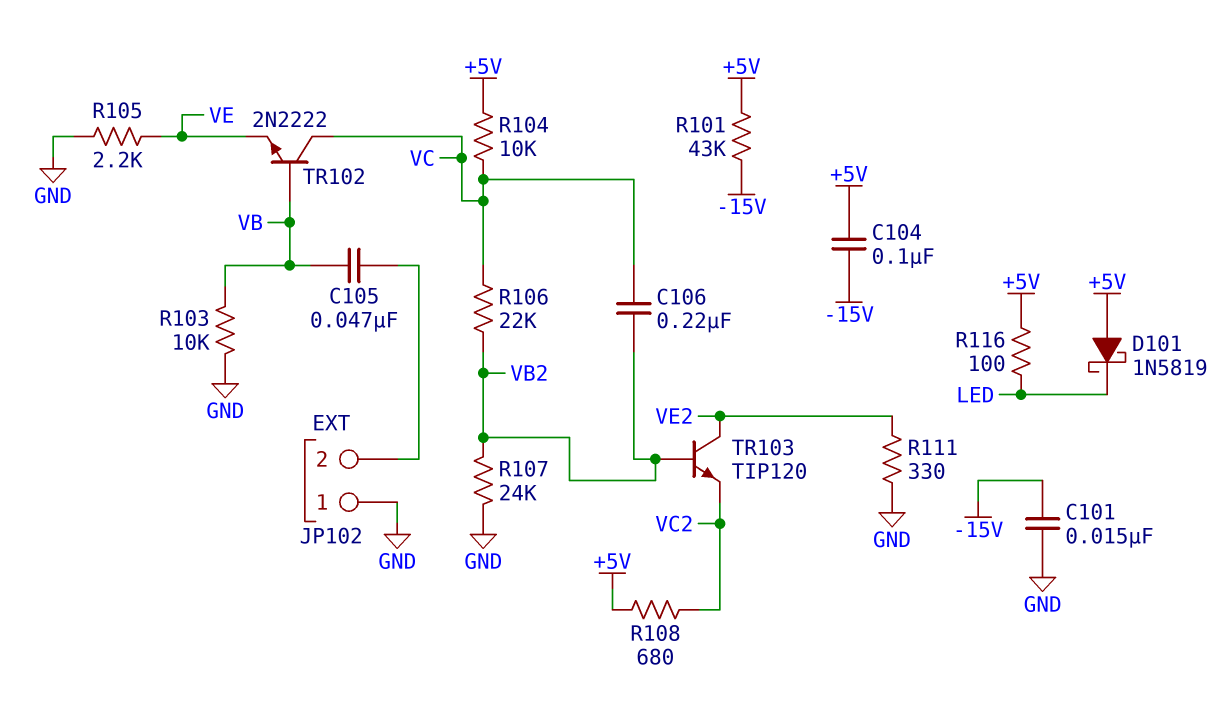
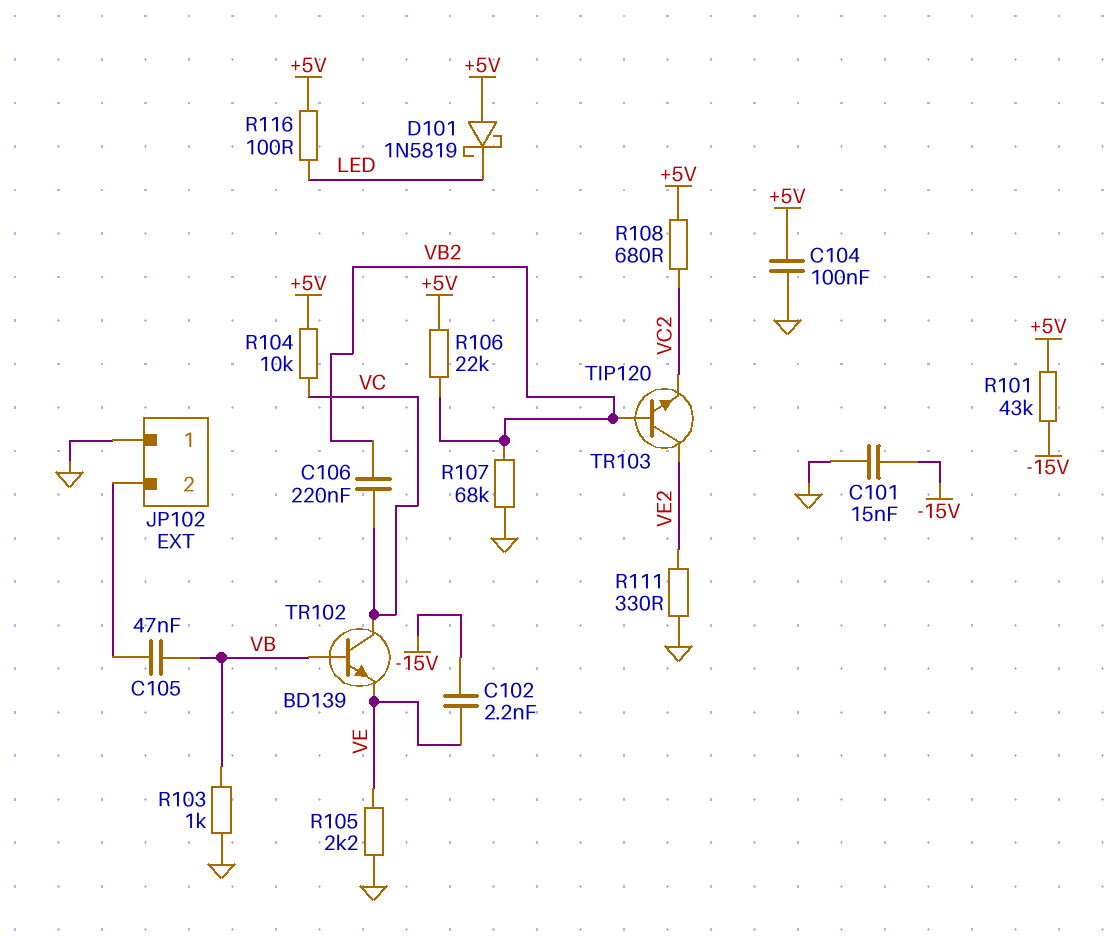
C102: none -> 2.2nF (-15V, VE)
C104: 100nF (+5V, -15V) -> 100nF (+5V, GND)
R103: 10k (GND, VB) -> 1k (GND, VB)
R106: 22k (VB2, VC) -> 22k (+5V, VB2)
R107: 24k (GND, VB2) -> 68k (GND, VB2)
TR102: NPN 2N2222 (B VB, C VC, E VE) -> NPN BD139 (B VB, C VC, E VE)

